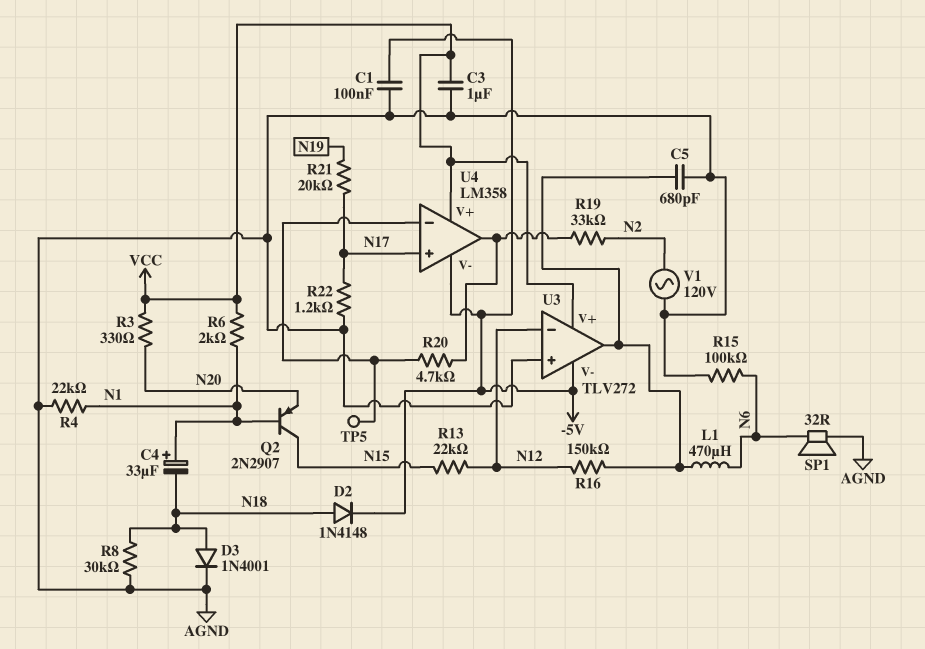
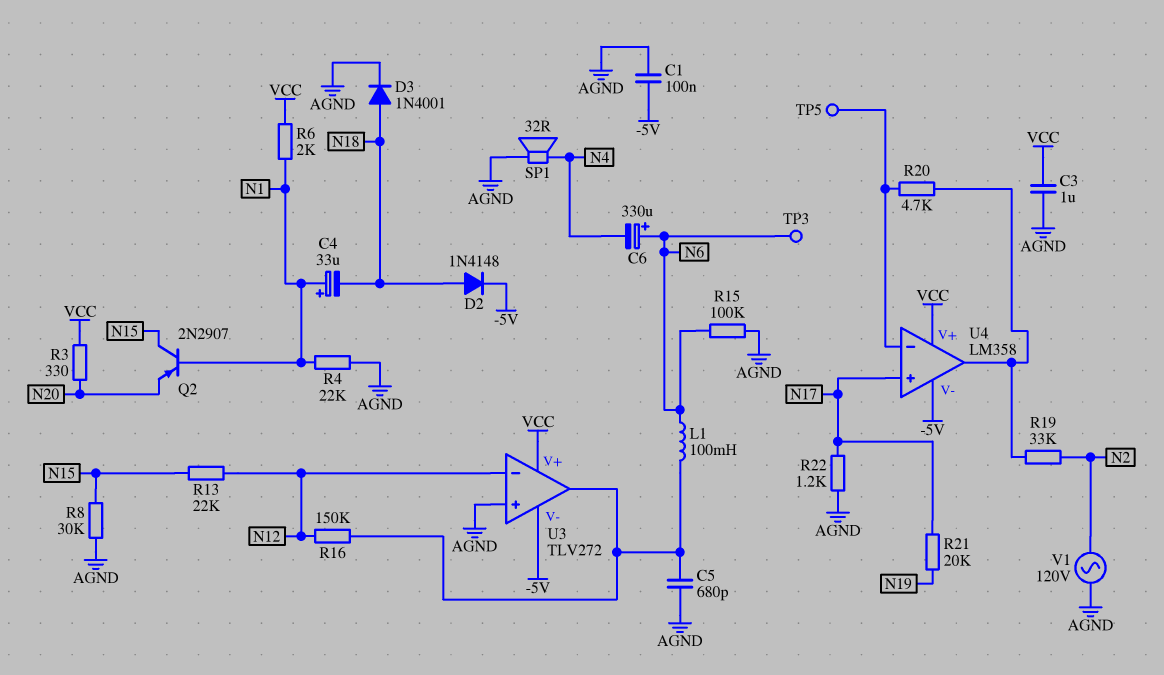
C6: none -> 330uF (plus N6, minus N4)
L1: 470uH (N6, U3/out) -> 100mH (N6, U3/out)
R8: 30k (AGND, N18) -> 30k (AGND, N15)
SP1: speaker 32R (AGND, N6) -> speaker 32R (AGND, N4)
TP3: none -> test point (N6)

